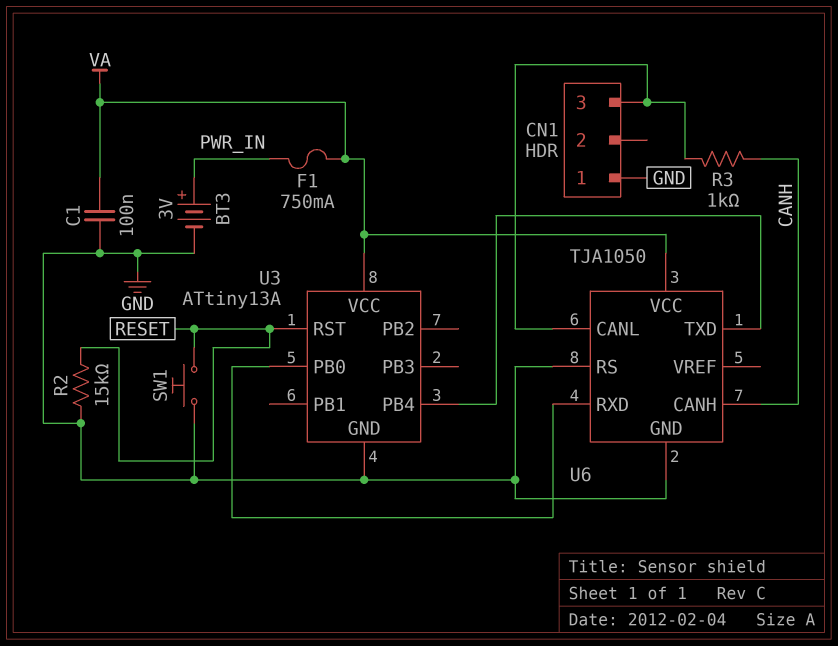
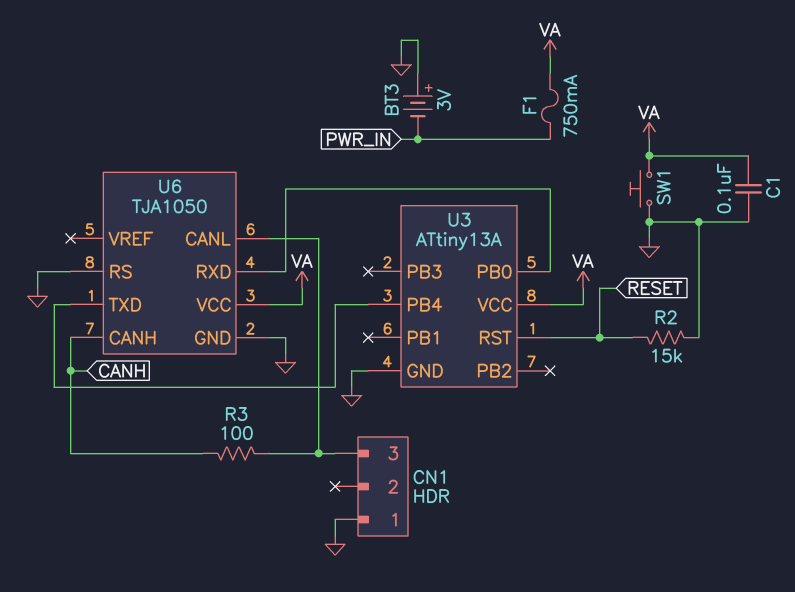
BT3: 3V (plus PWR_IN, minus GND) -> 3V (plus GND, minus PWR_IN)
R3: 1k (CANH, CN1/3) -> 100 (CANH, CN1/3)
SW1: button (GND, RESET) -> button (GND, VA)

